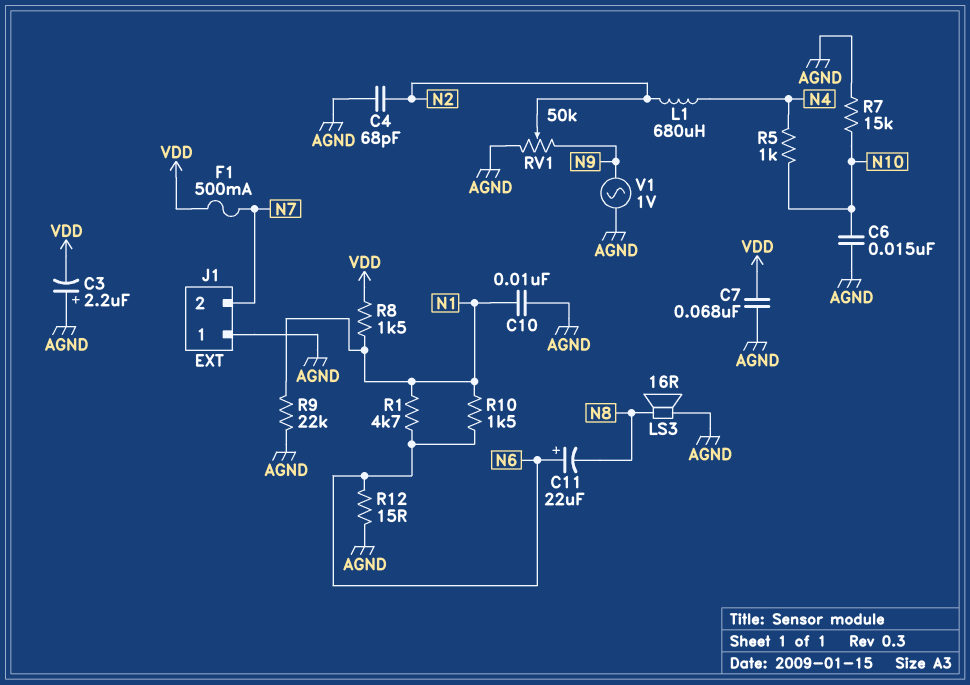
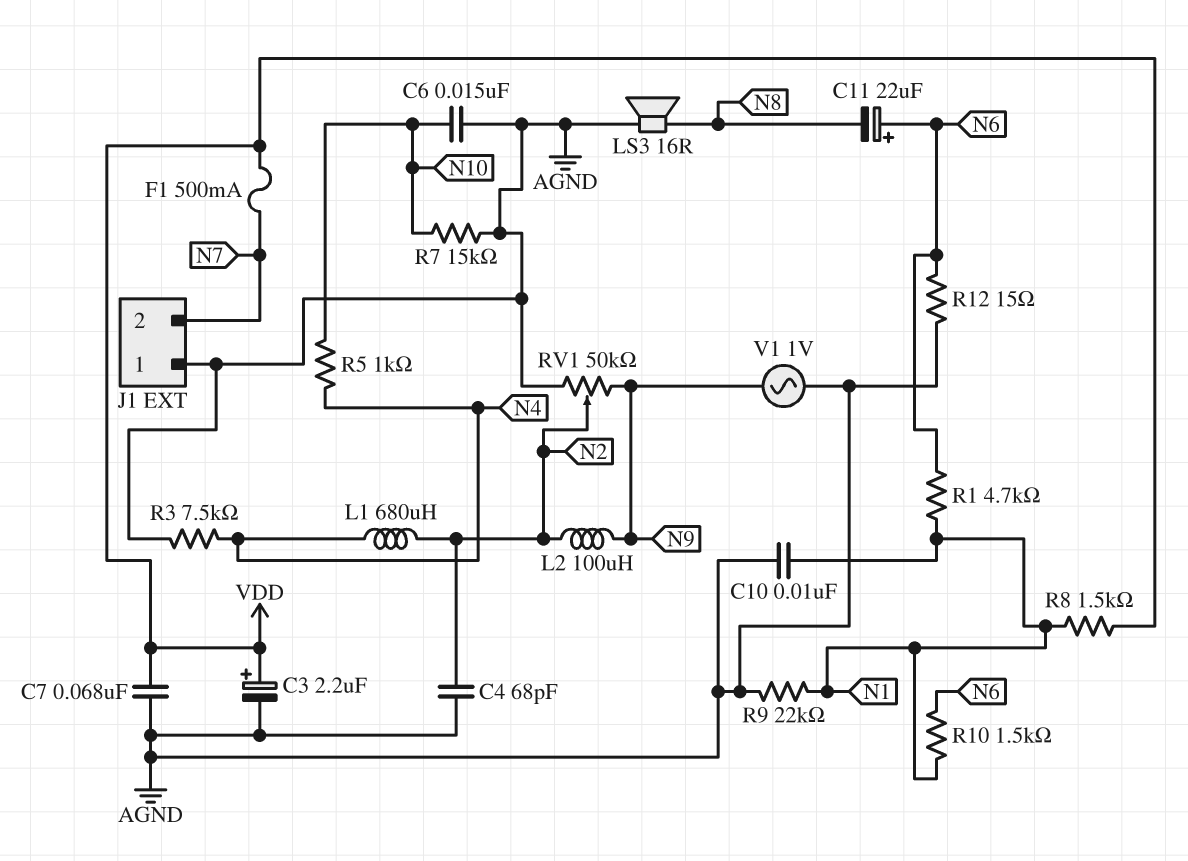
C3: 2.2uF (plus AGND, minus VDD) -> 2.2uF (plus VDD, minus AGND)
L2: none -> 100uH (N2, N9)
R3: none -> 7.5k (AGND, N4)

